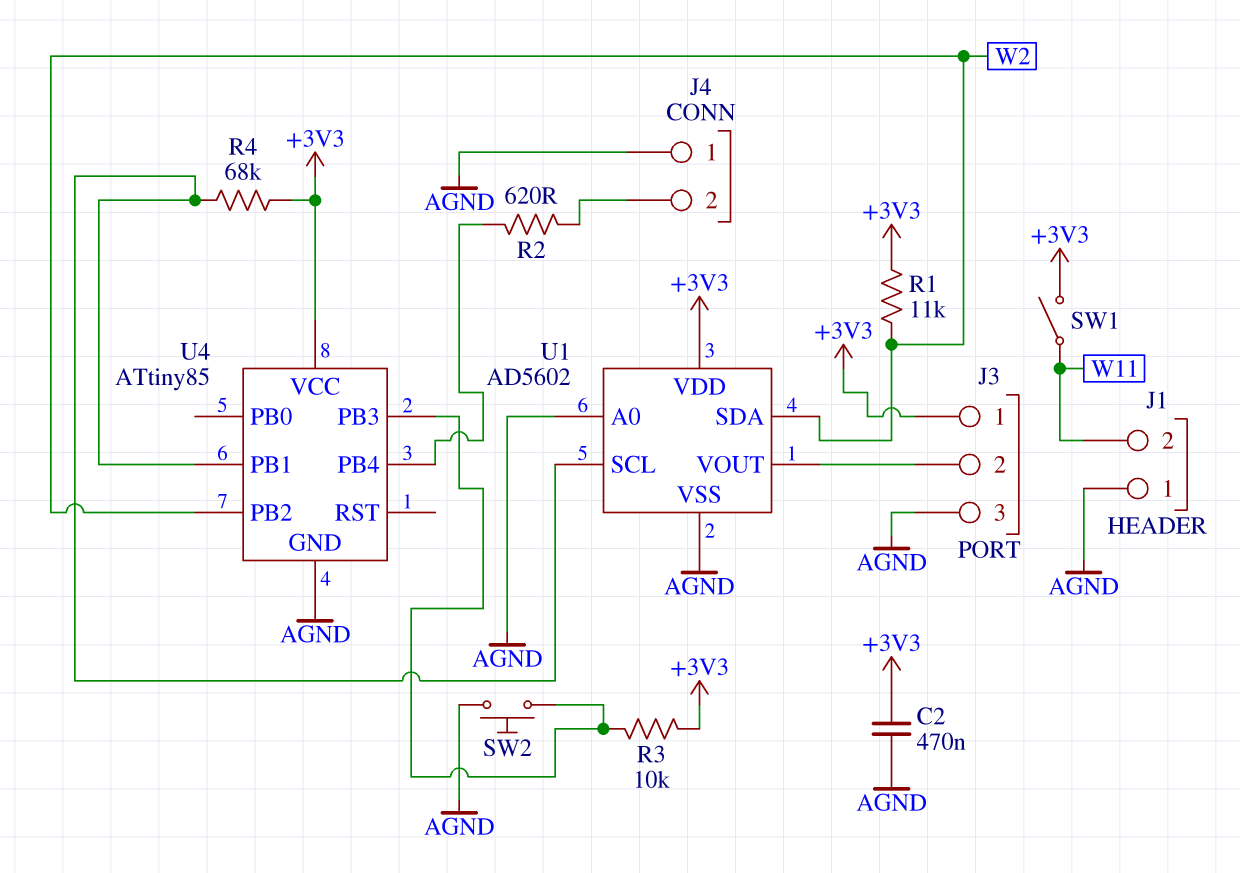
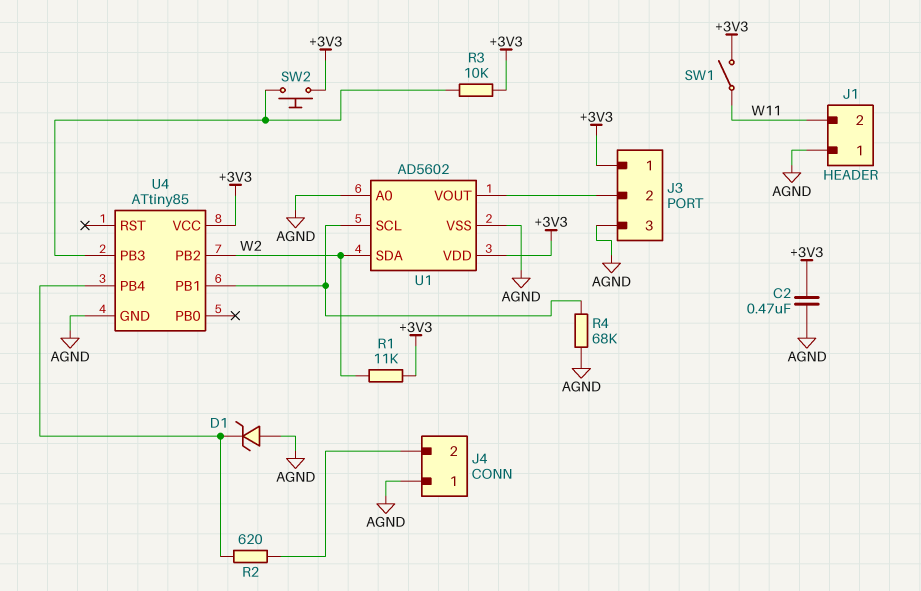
D1: none -> zener (A AGND, K U4/PB4)
R4: 68k (+3V3, U1/SCL) -> 68k (AGND, U1/SCL)
SW2: button (AGND, U4/PB3) -> button (+3V3, U4/PB3)

